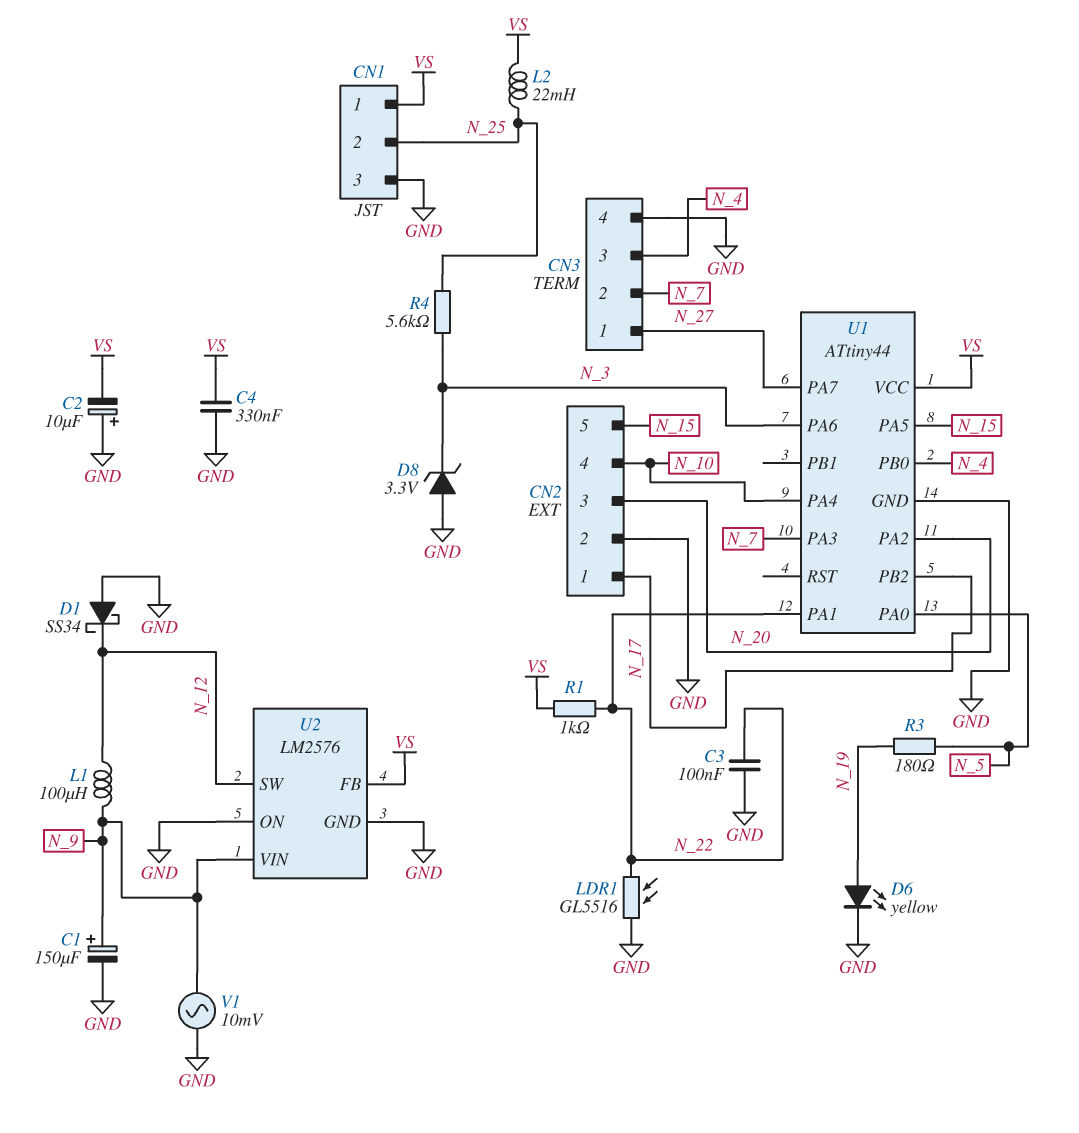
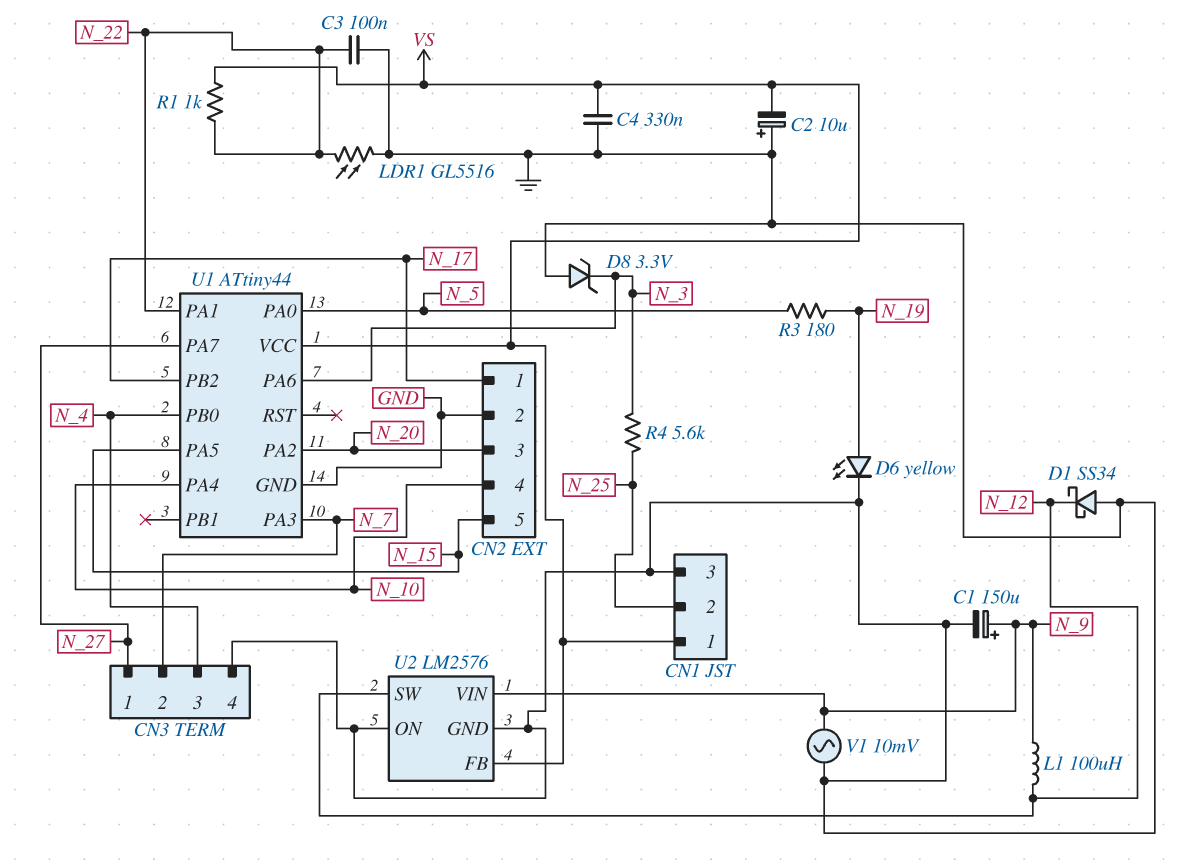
L2: 22mH (N_25, VS) -> none

